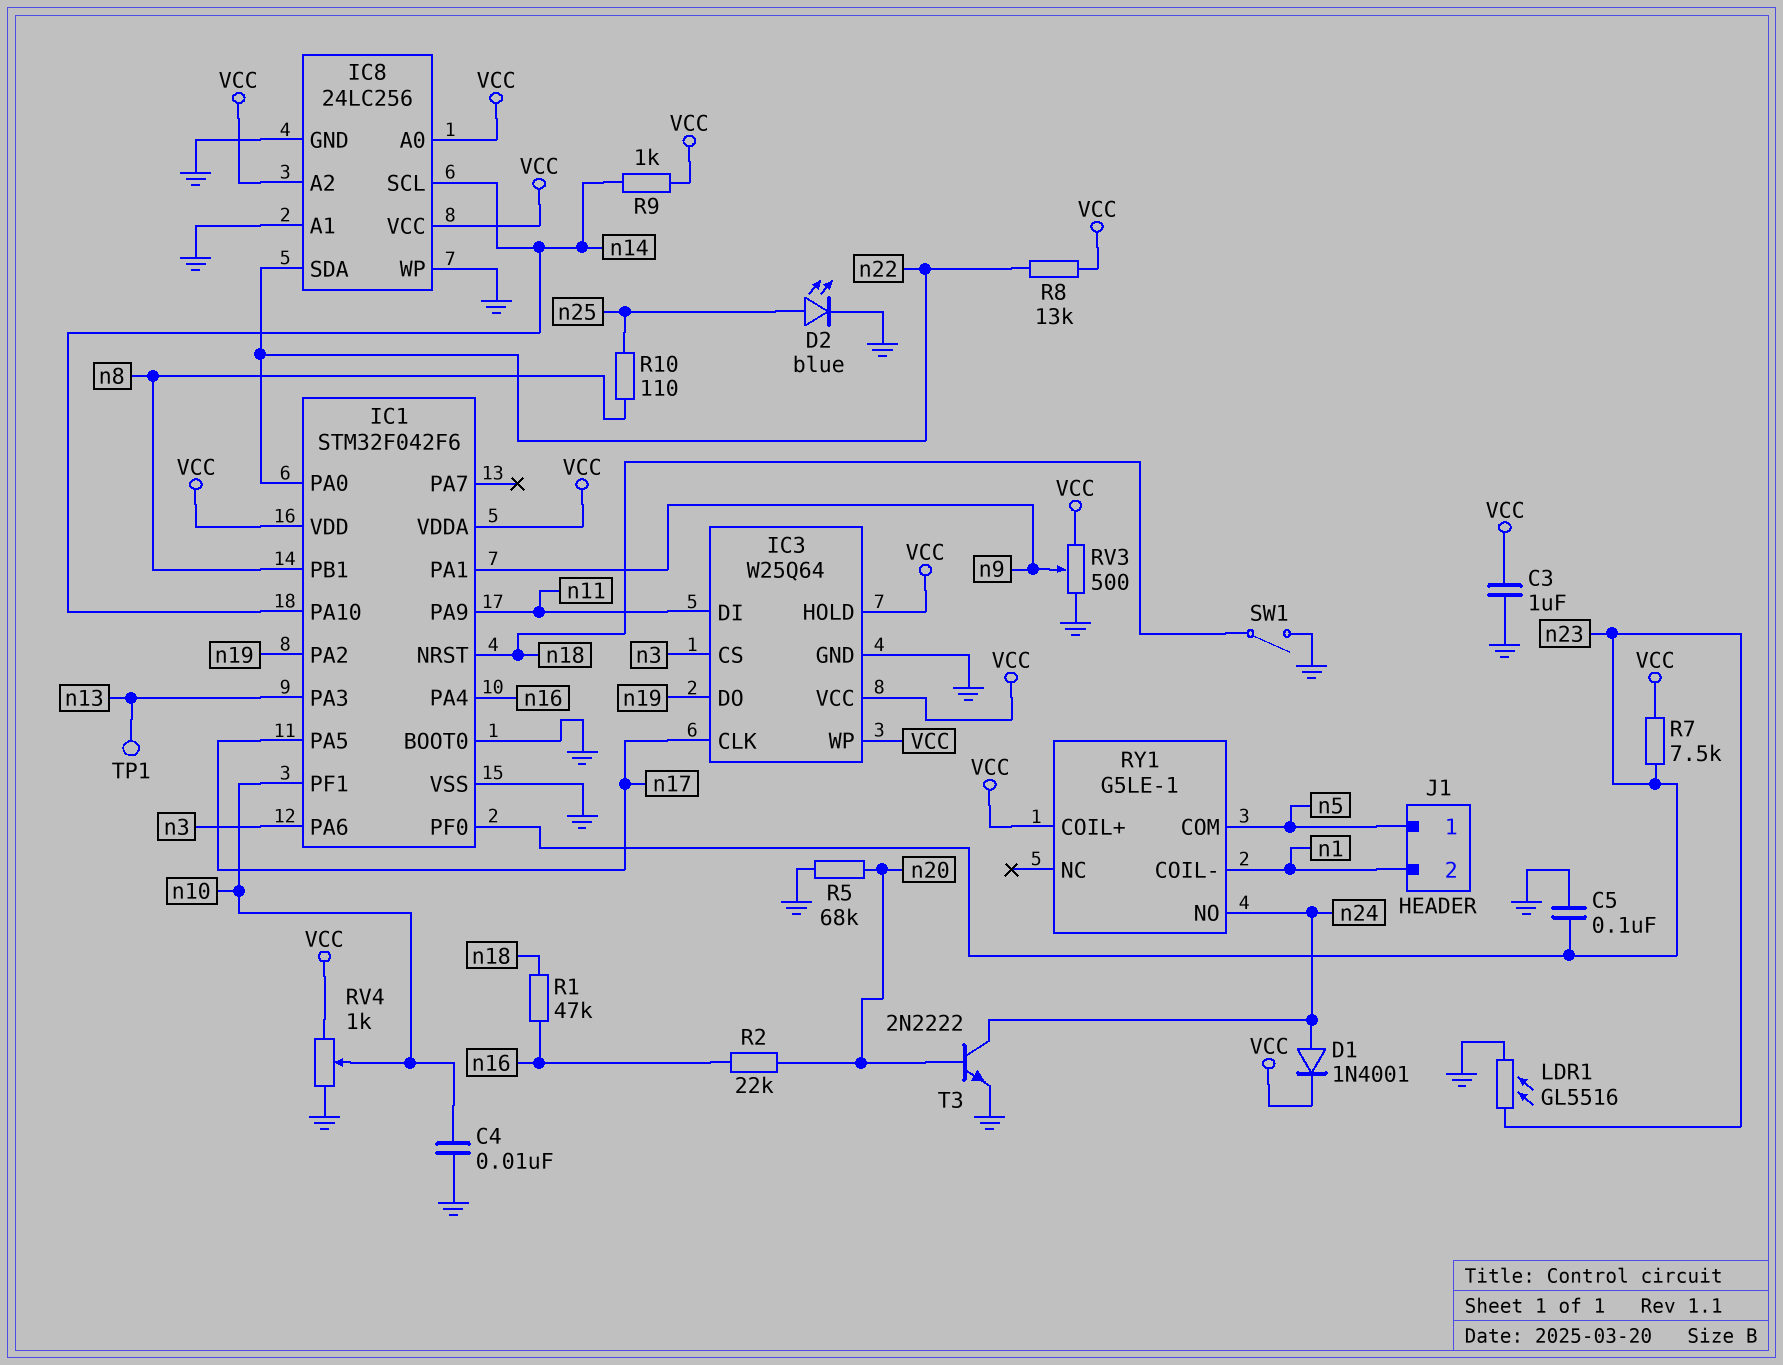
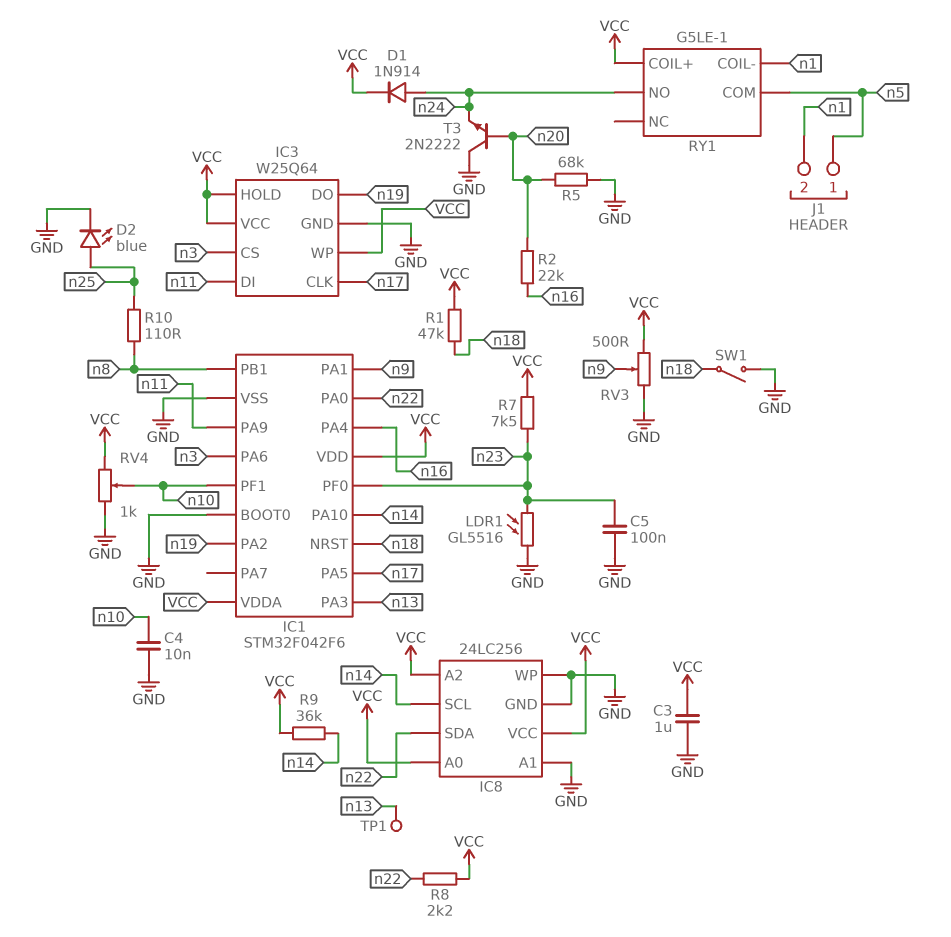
D1: diode 1N4001 (A n24, K VCC) -> diode 1N914 (A n24, K VCC)
R1: 47k (n16, n18) -> 47k (VCC, n18)
R8: 13k (VCC, n22) -> 2.2k (VCC, n22)
R9: 1k (VCC, n14) -> 36k (VCC, n14)
T3: NPN 2N2222 (B n20, C n24, E GND) -> NPN 2N2222 (B n20, C GND, E n24)

